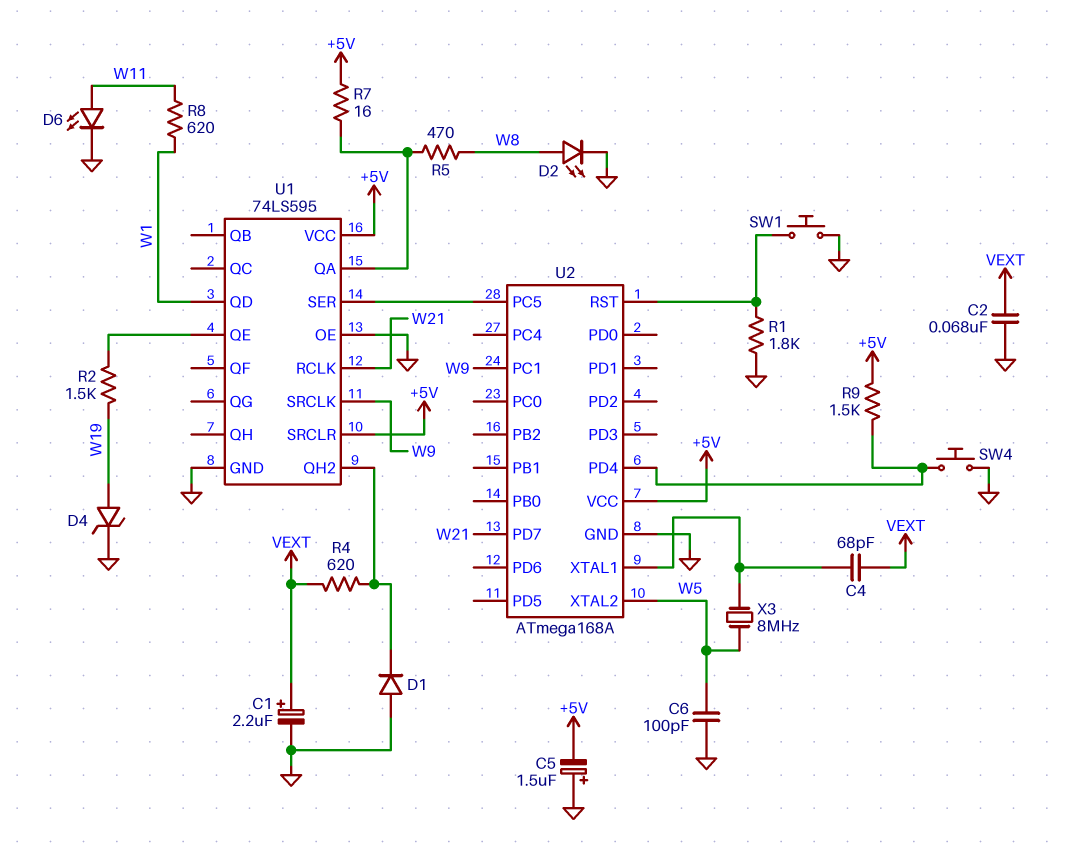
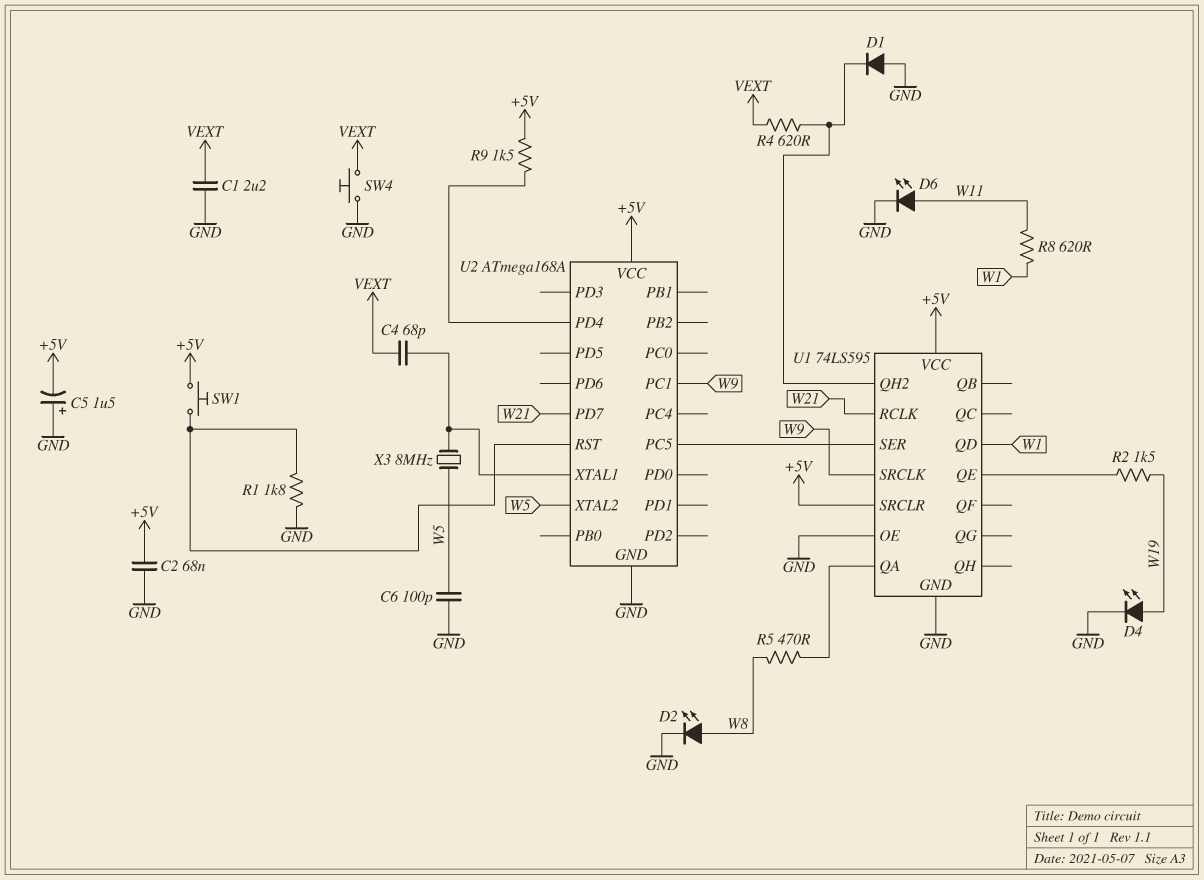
C1: 2.2uF (plus VEXT, minus GND) -> 2.2uF (GND, VEXT)
C2: 68nF (GND, VEXT) -> 68nF (+5V, GND)
D4: zener (A W19, K GND) -> LED (A W19, K GND)
R7: 16 (+5V, U1/QA) -> none
SW1: button (GND, U2/RST) -> button (+5V, U2/RST)
SW4: button (GND, U2/PD4) -> button (GND, VEXT)

